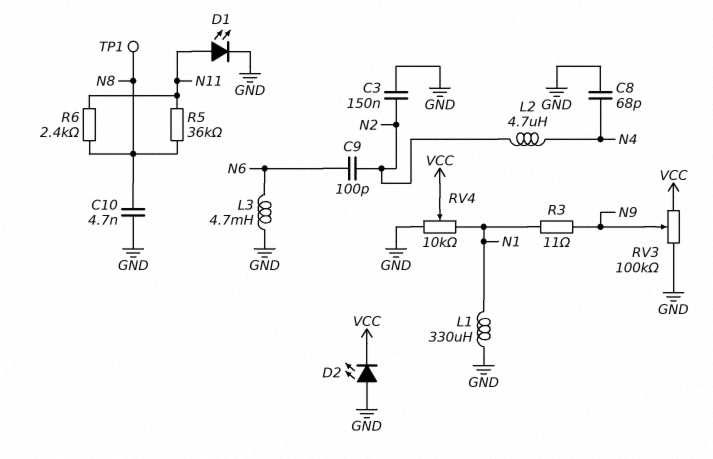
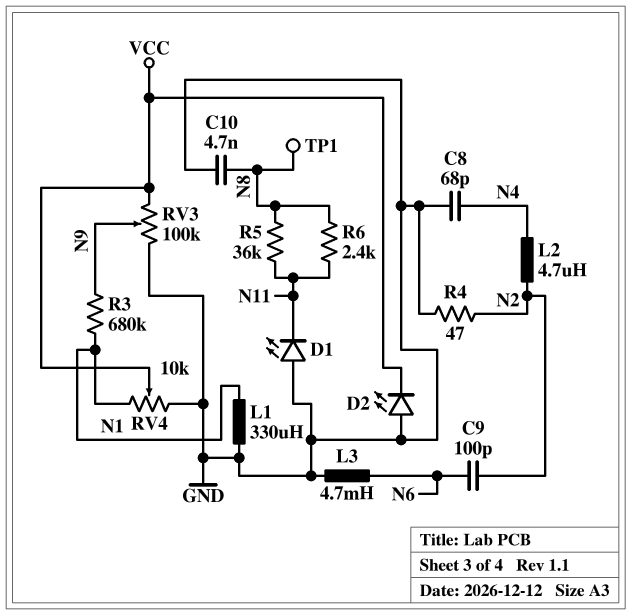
C3: 150nF (GND, N2) -> none
D1: LED (A N11, K GND) -> LED (A GND, K N11)
R3: 11 (N1, N9) -> 680k (N1, N9)
R4: none -> 47 (GND, N2)

